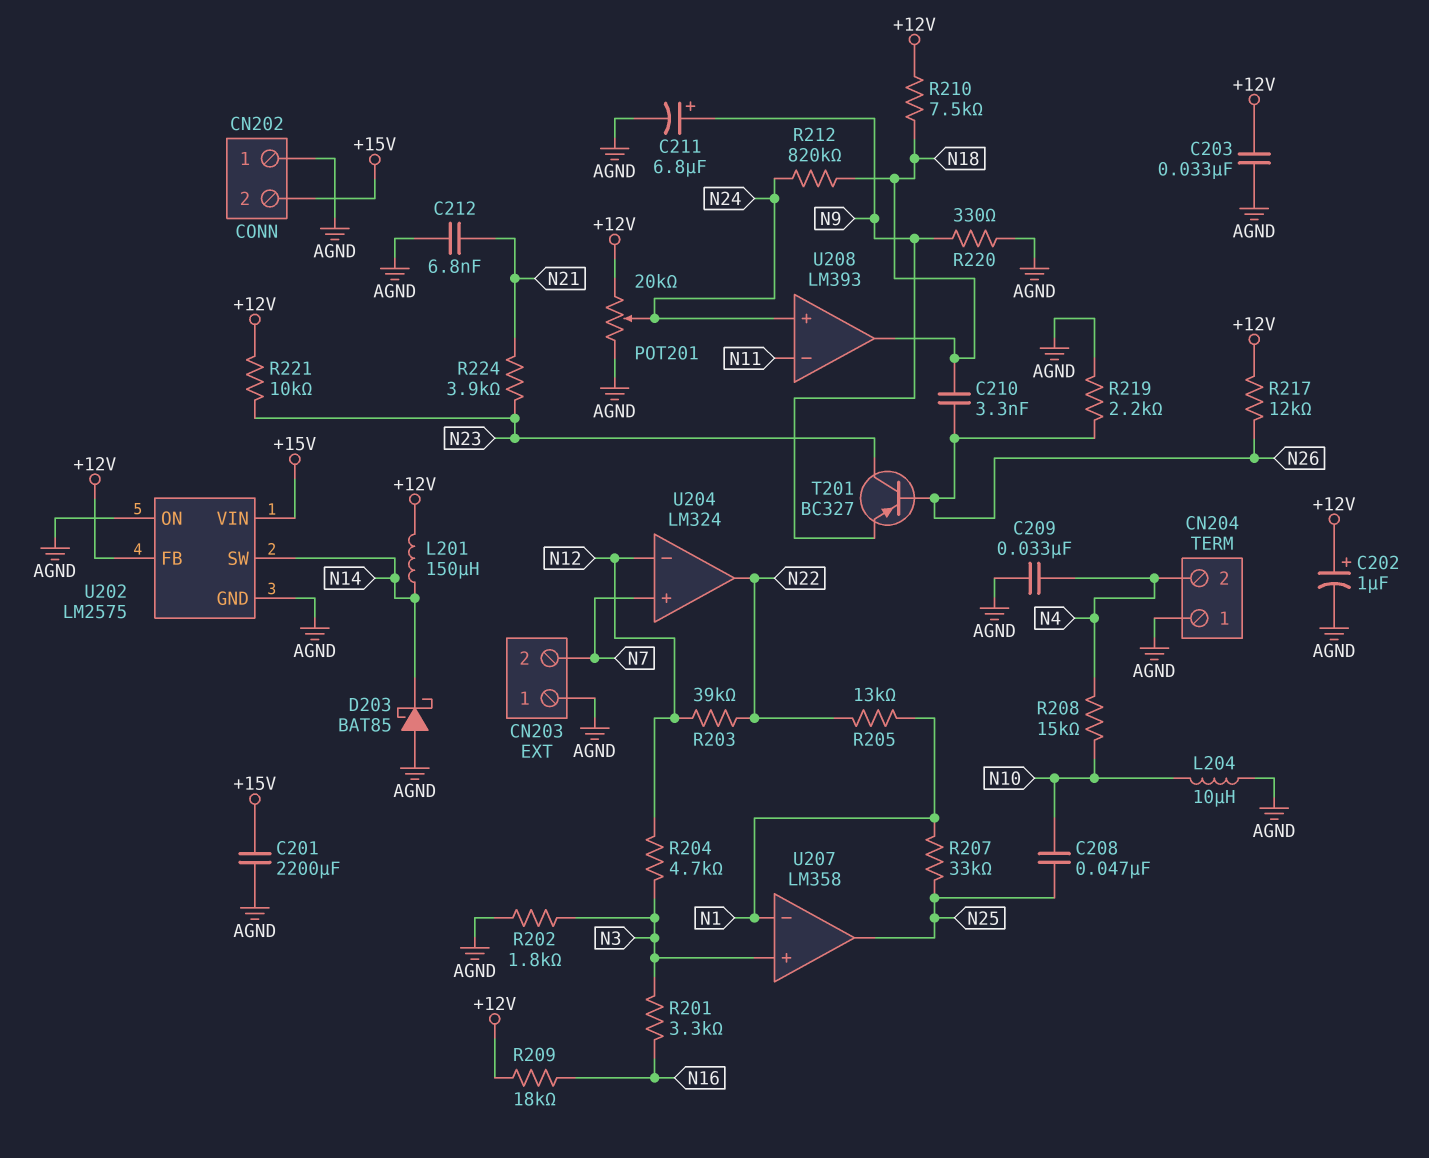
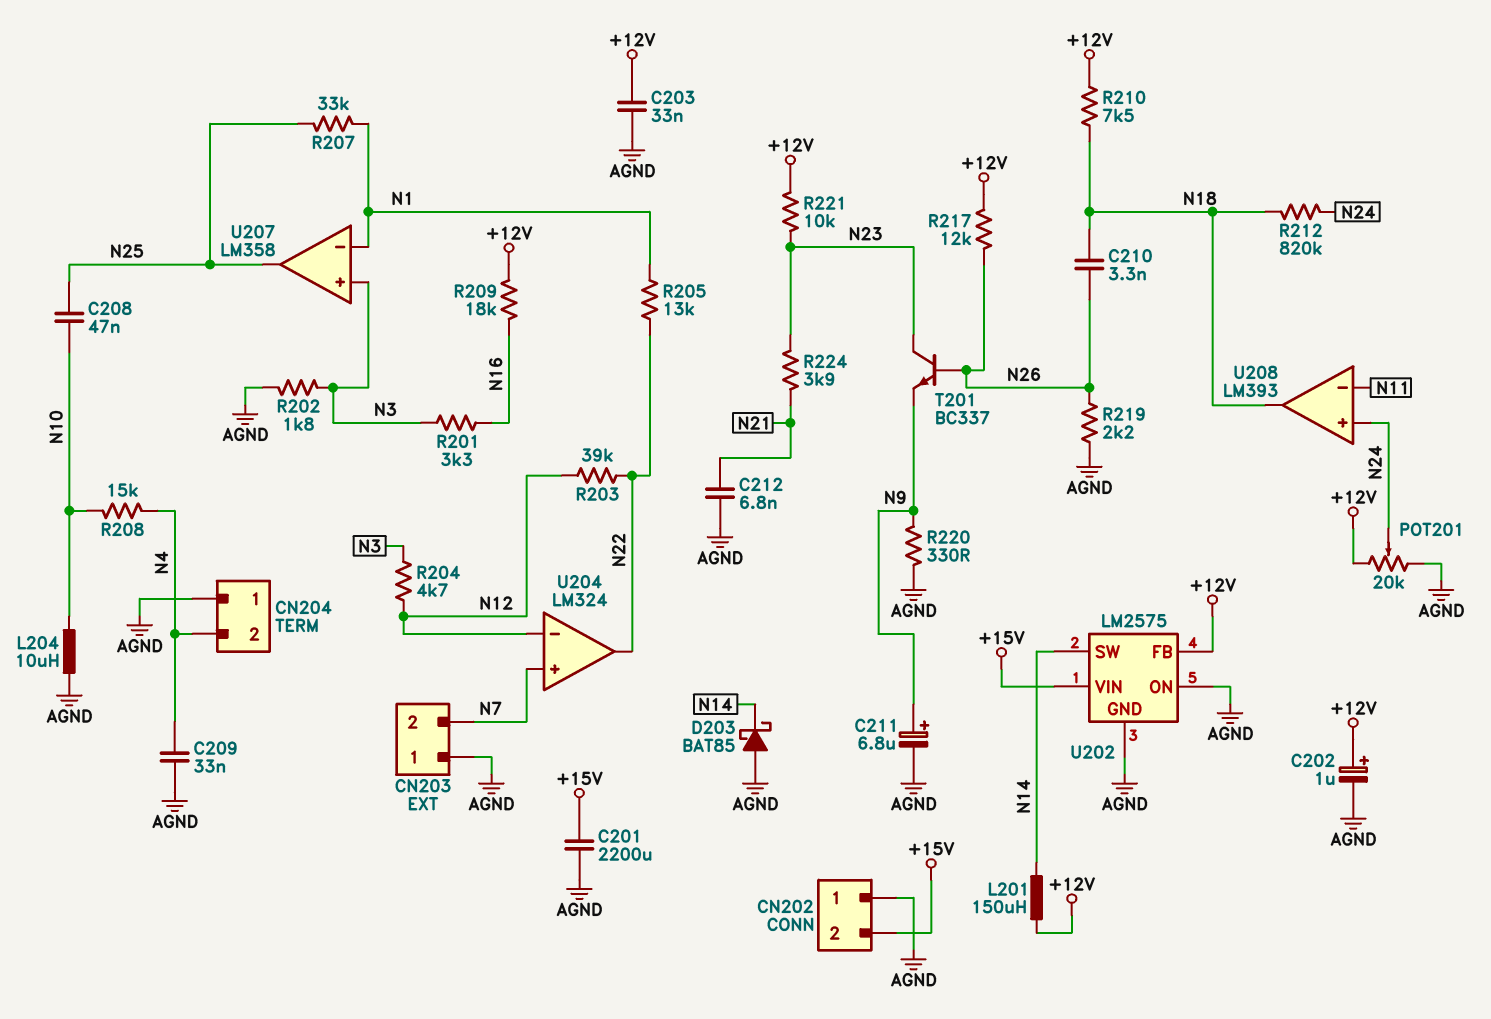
T201: PNP BC327 (B N26, C N23, E N9) -> NPN BC337 (B N26, C N23, E N9)

